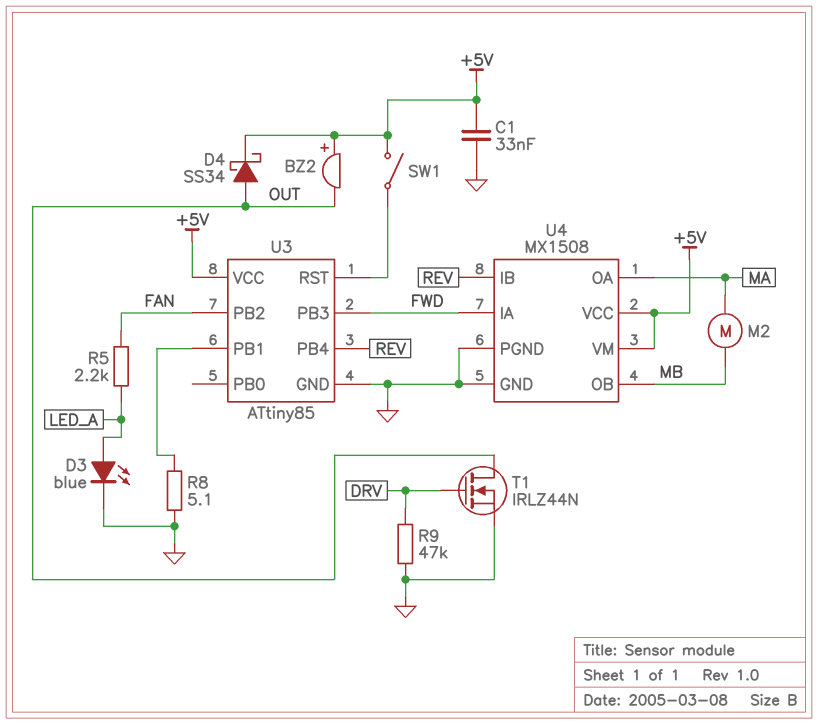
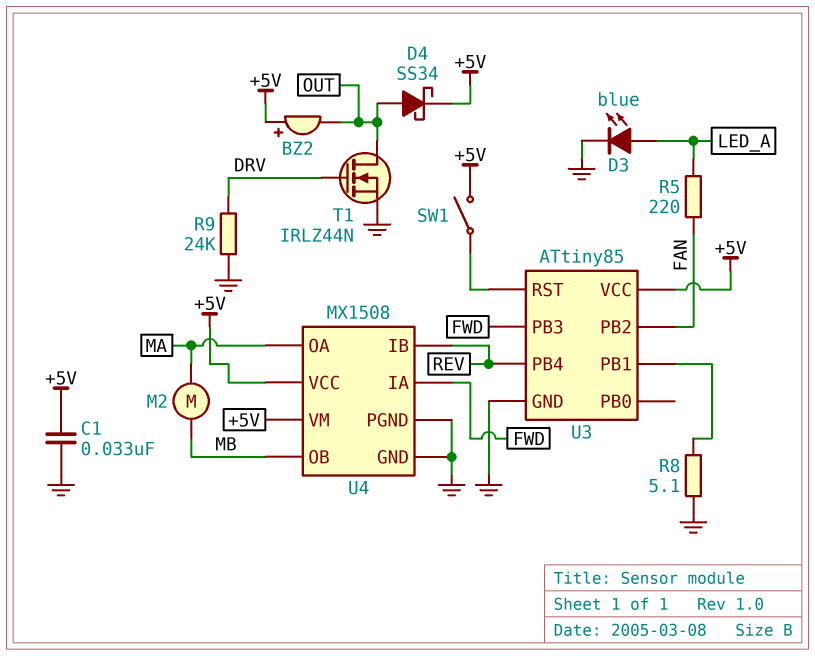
R5: 2.2k (FAN, LED_A) -> 220 (FAN, LED_A)
R9: 47k (DRV, GND) -> 24k (DRV, GND)

